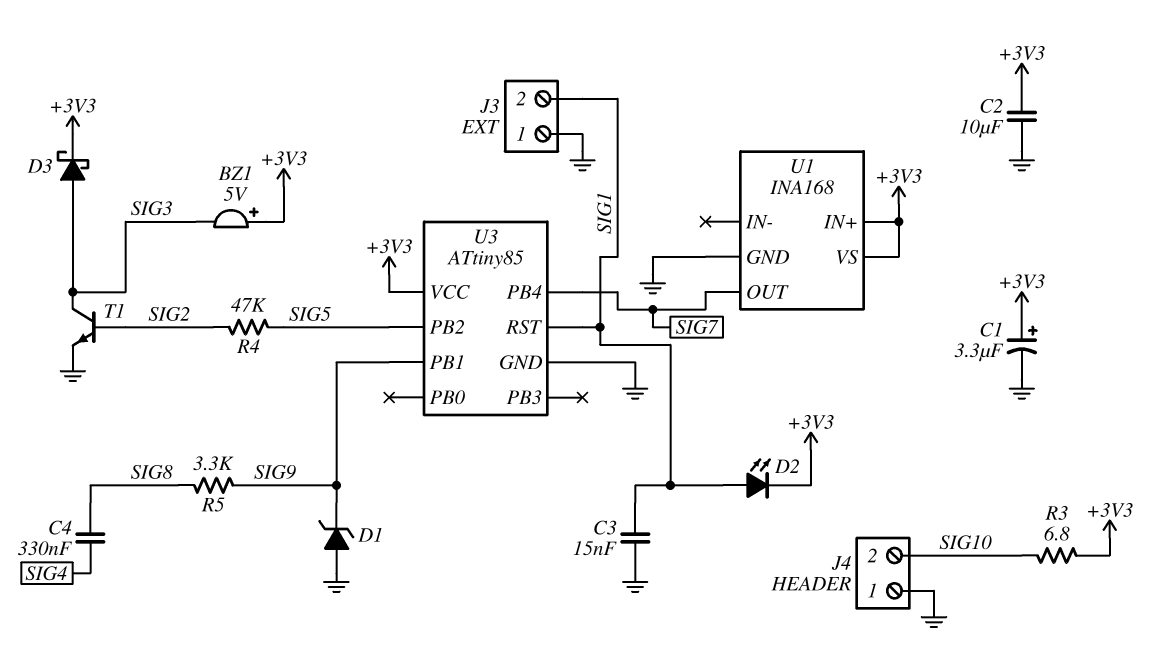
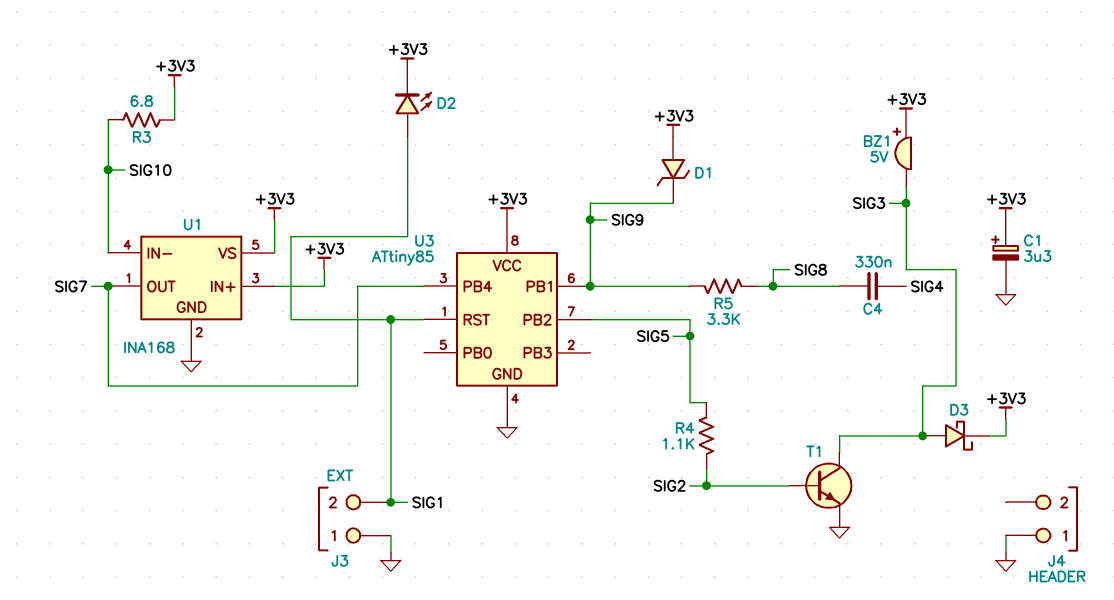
C2: 10uF (+3V3, GND) -> none
C3: 15nF (GND, SIG1) -> none
D1: zener (A GND, K SIG9) -> zener (A +3V3, K SIG9)
J4 pin 2: SIG10 -> none
R4: 47k (SIG2, SIG5) -> 1.1k (SIG2, SIG5)
U1 pin IN-: none -> SIG10

